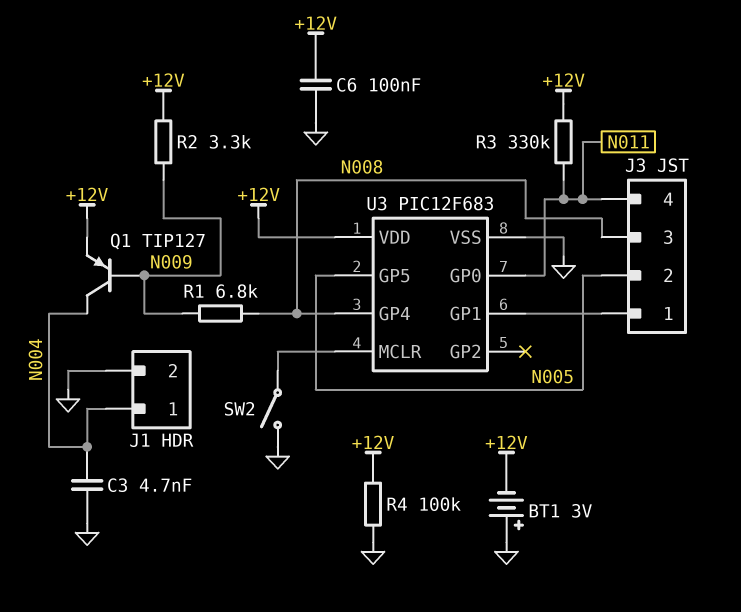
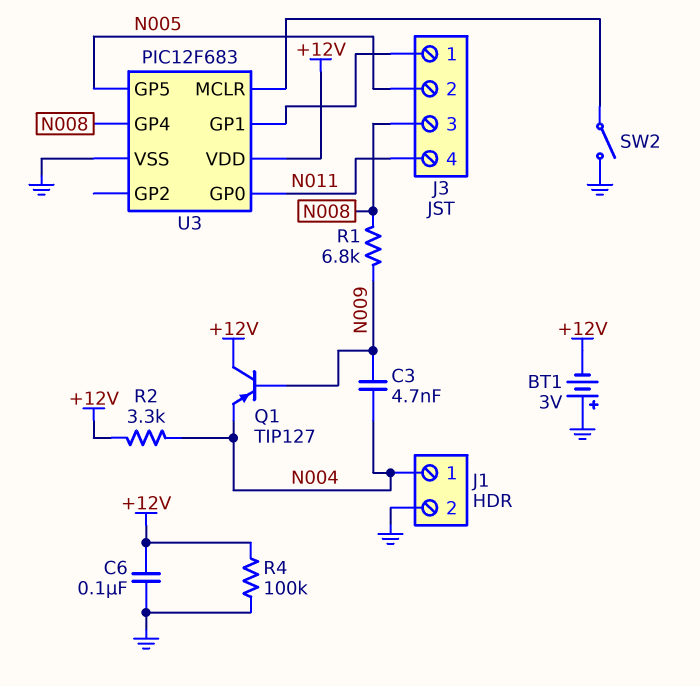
C3: 4.7nF (GND, N004) -> 4.7nF (N004, N009)
Q1: PNP TIP127 (B N009, C N004, E +12V) -> PNP TIP127 (B N009, C +12V, E N004)
R2: 3.3k (+12V, N009) -> 3.3k (+12V, N004)
R3: 330k (+12V, N011) -> none

